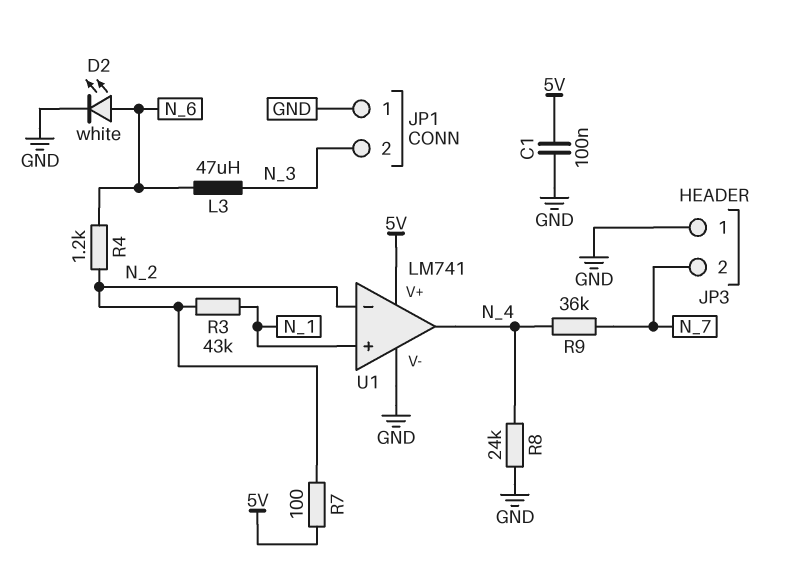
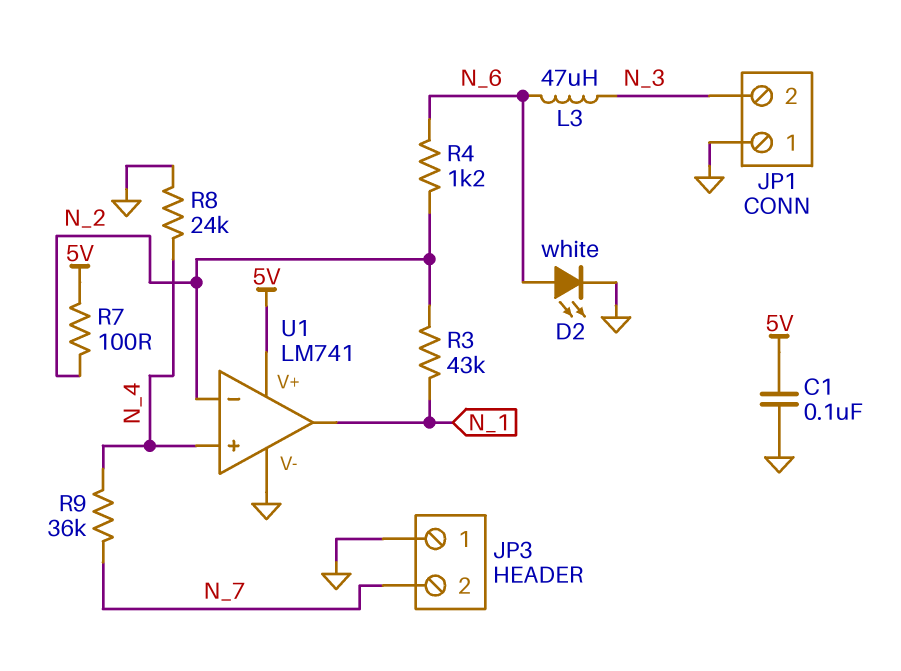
U1 pin in+: N_1 -> N_4
U1 pin out: N_4 -> N_1

